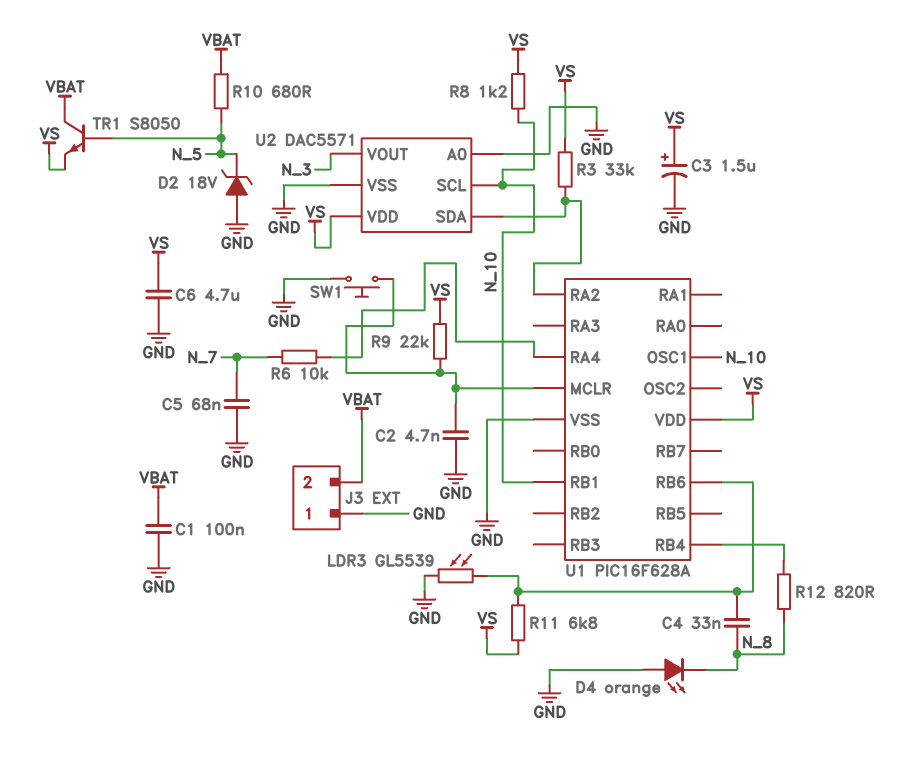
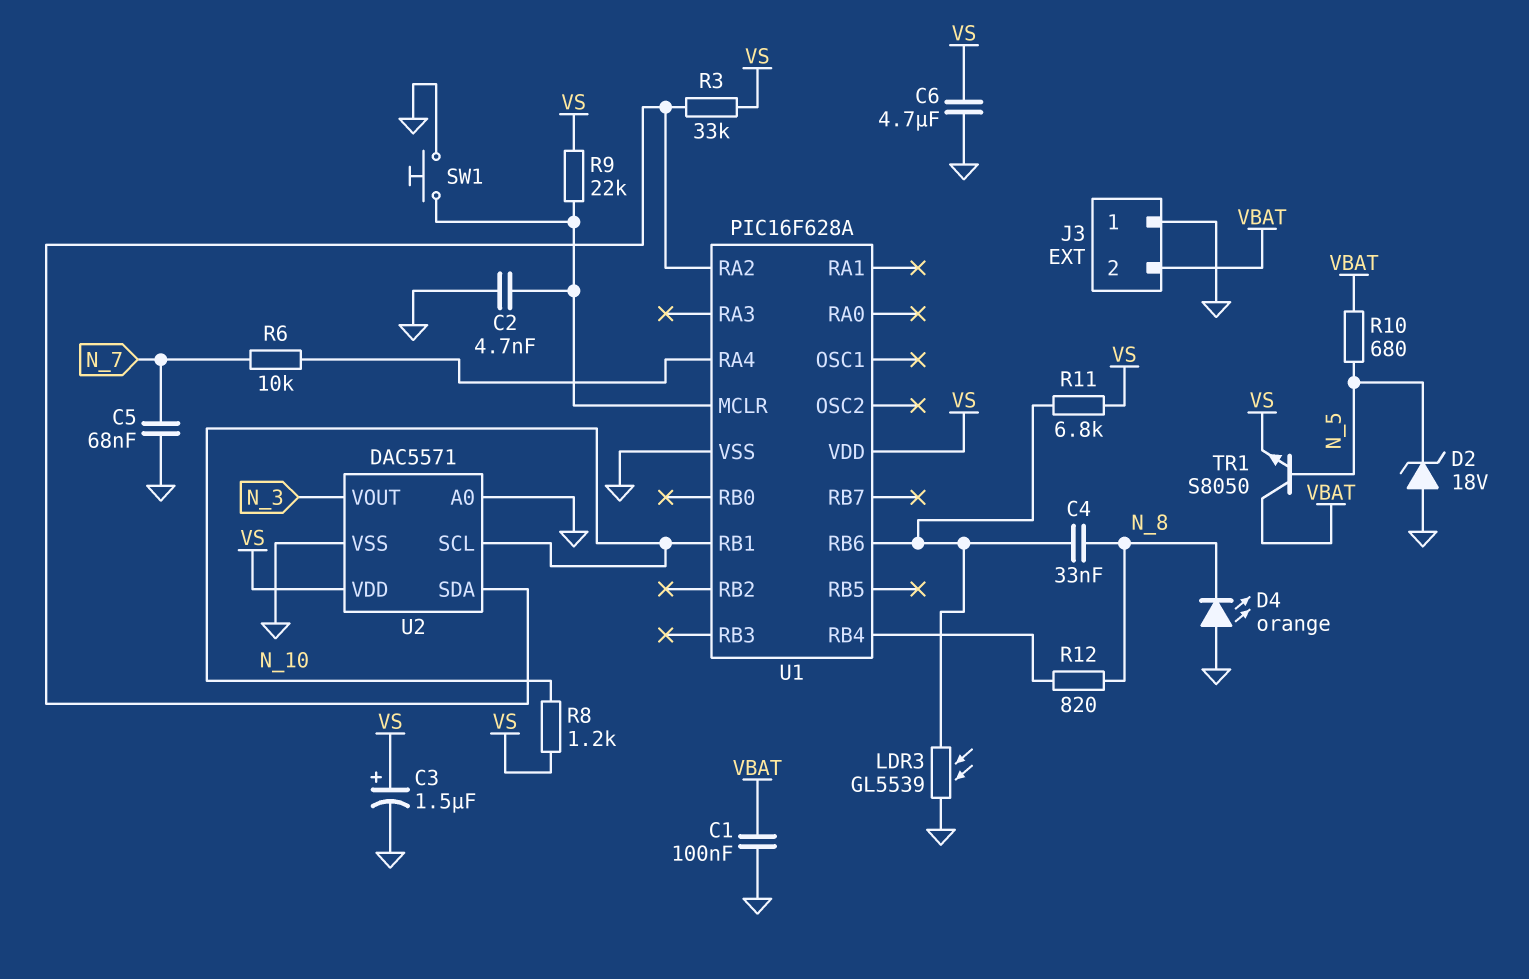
U1 pin OSC1: N_10 -> none

